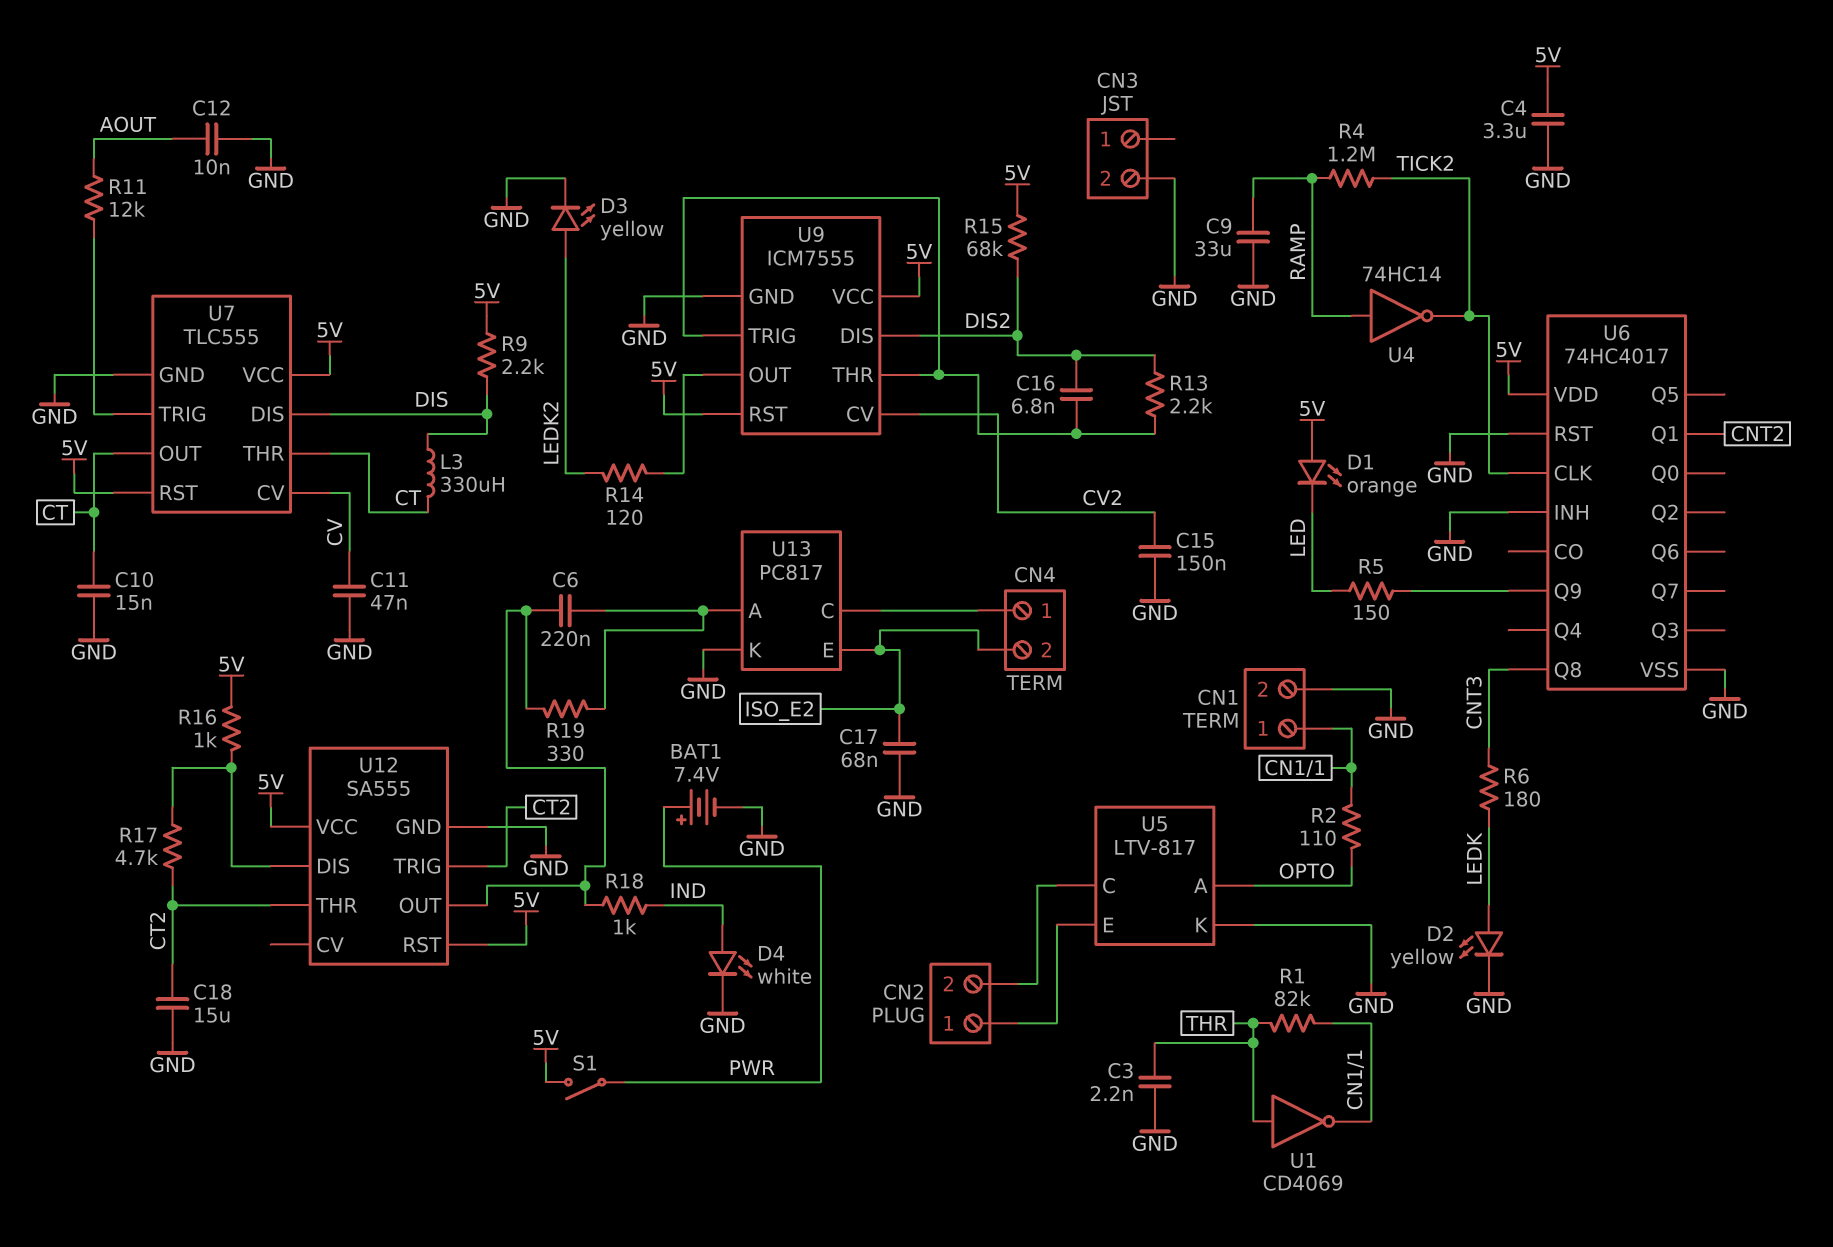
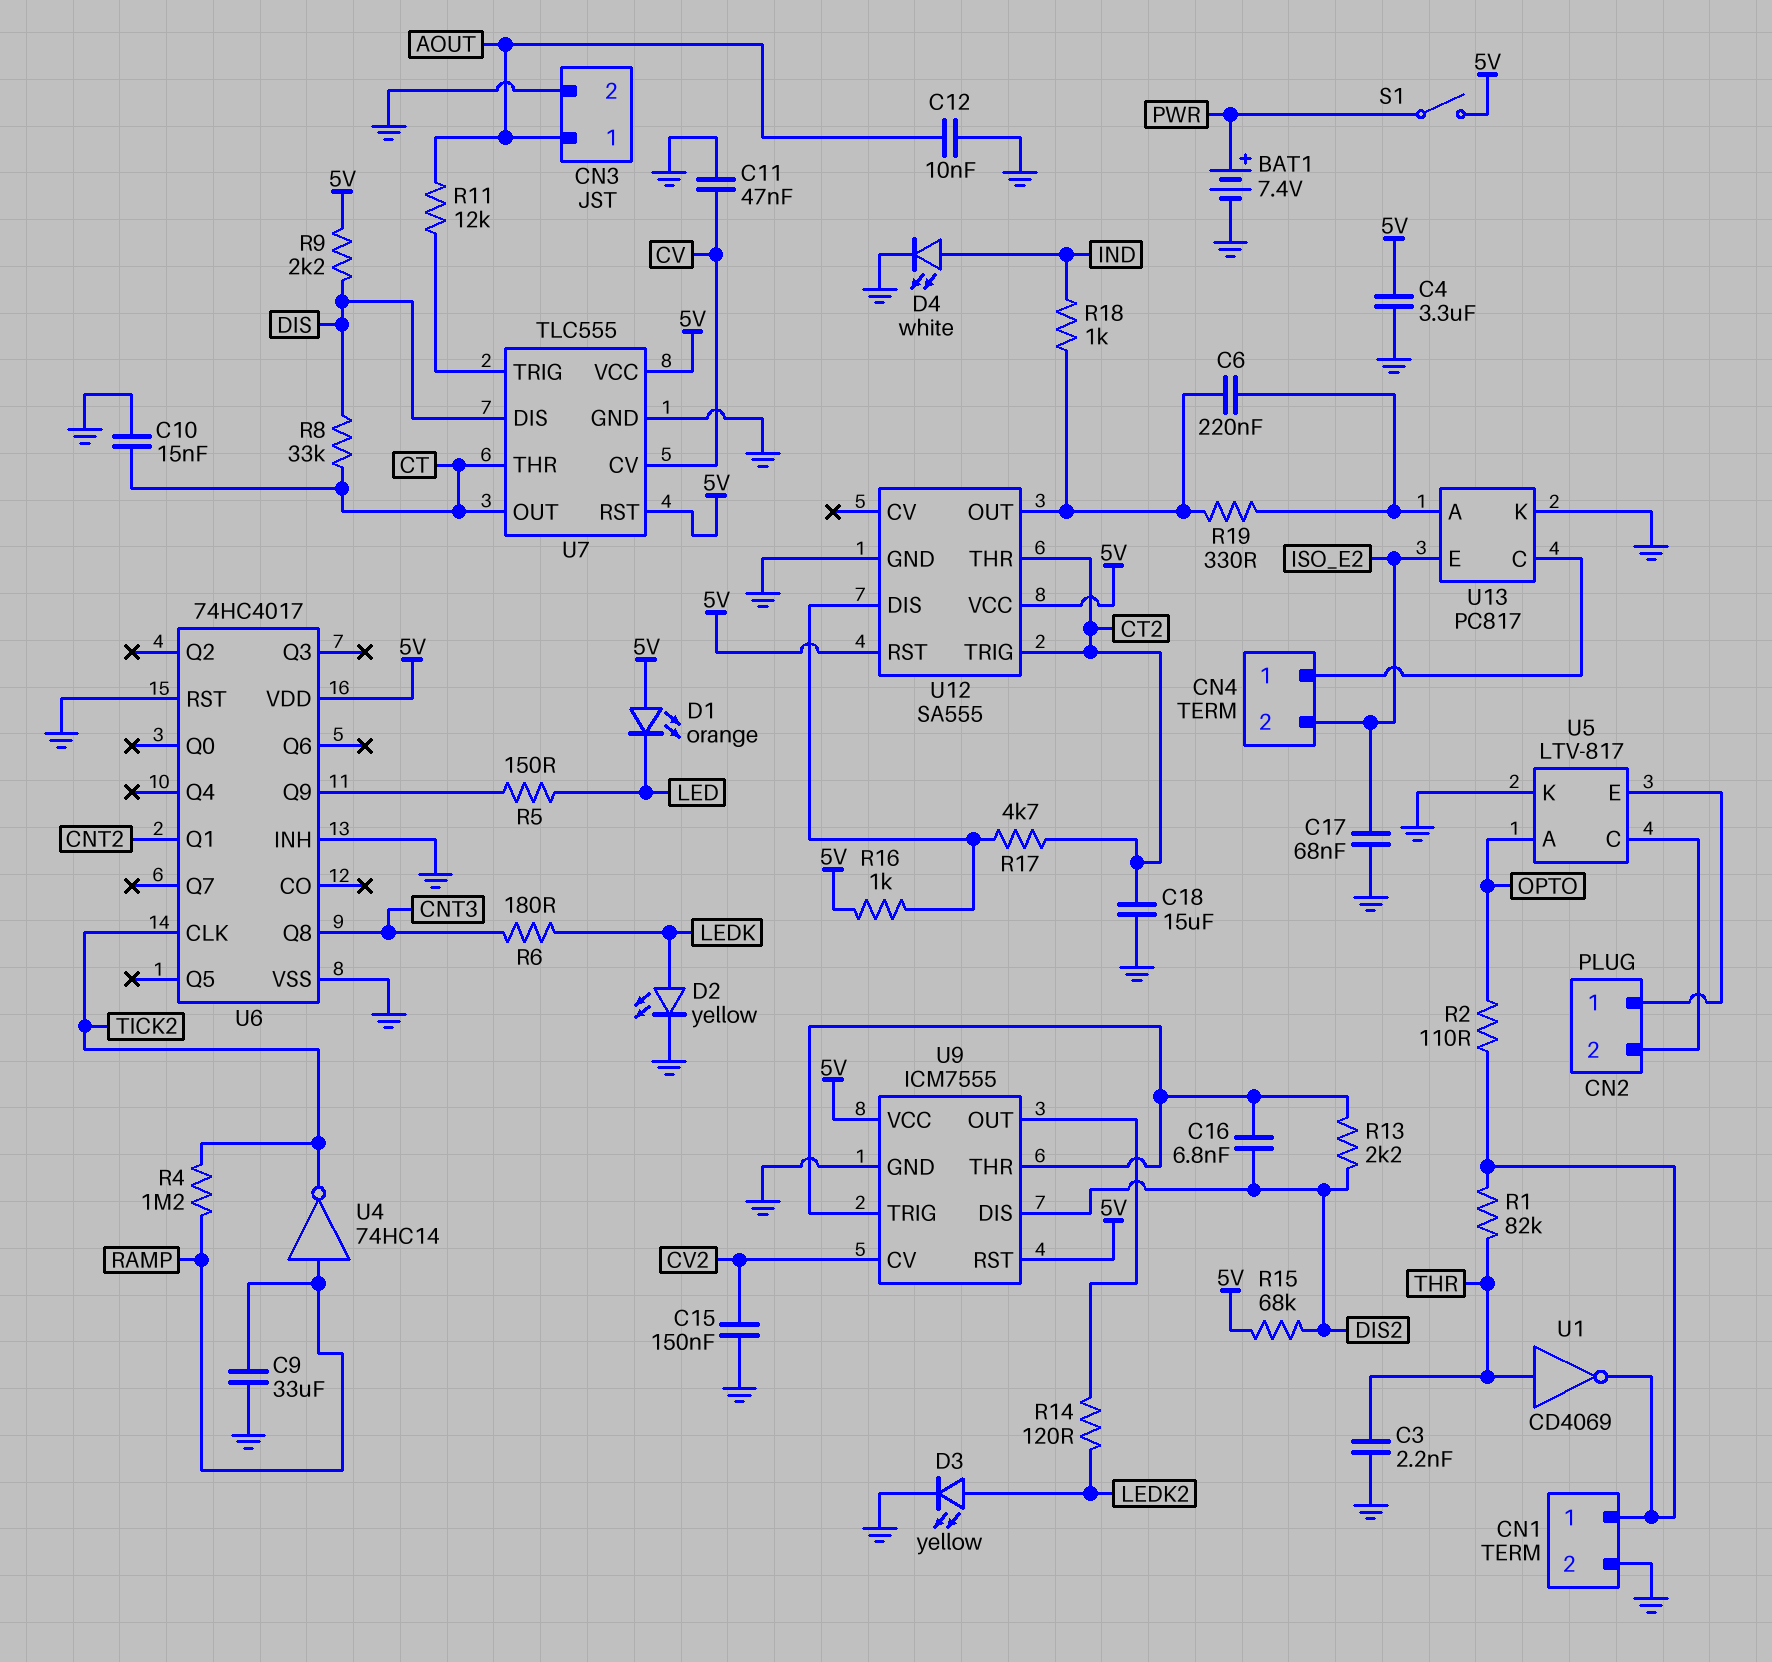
CN3 pin 1: none -> AOUT
L3: 330uH (CT, DIS) -> none
R8: none -> 33k (CT, DIS)

